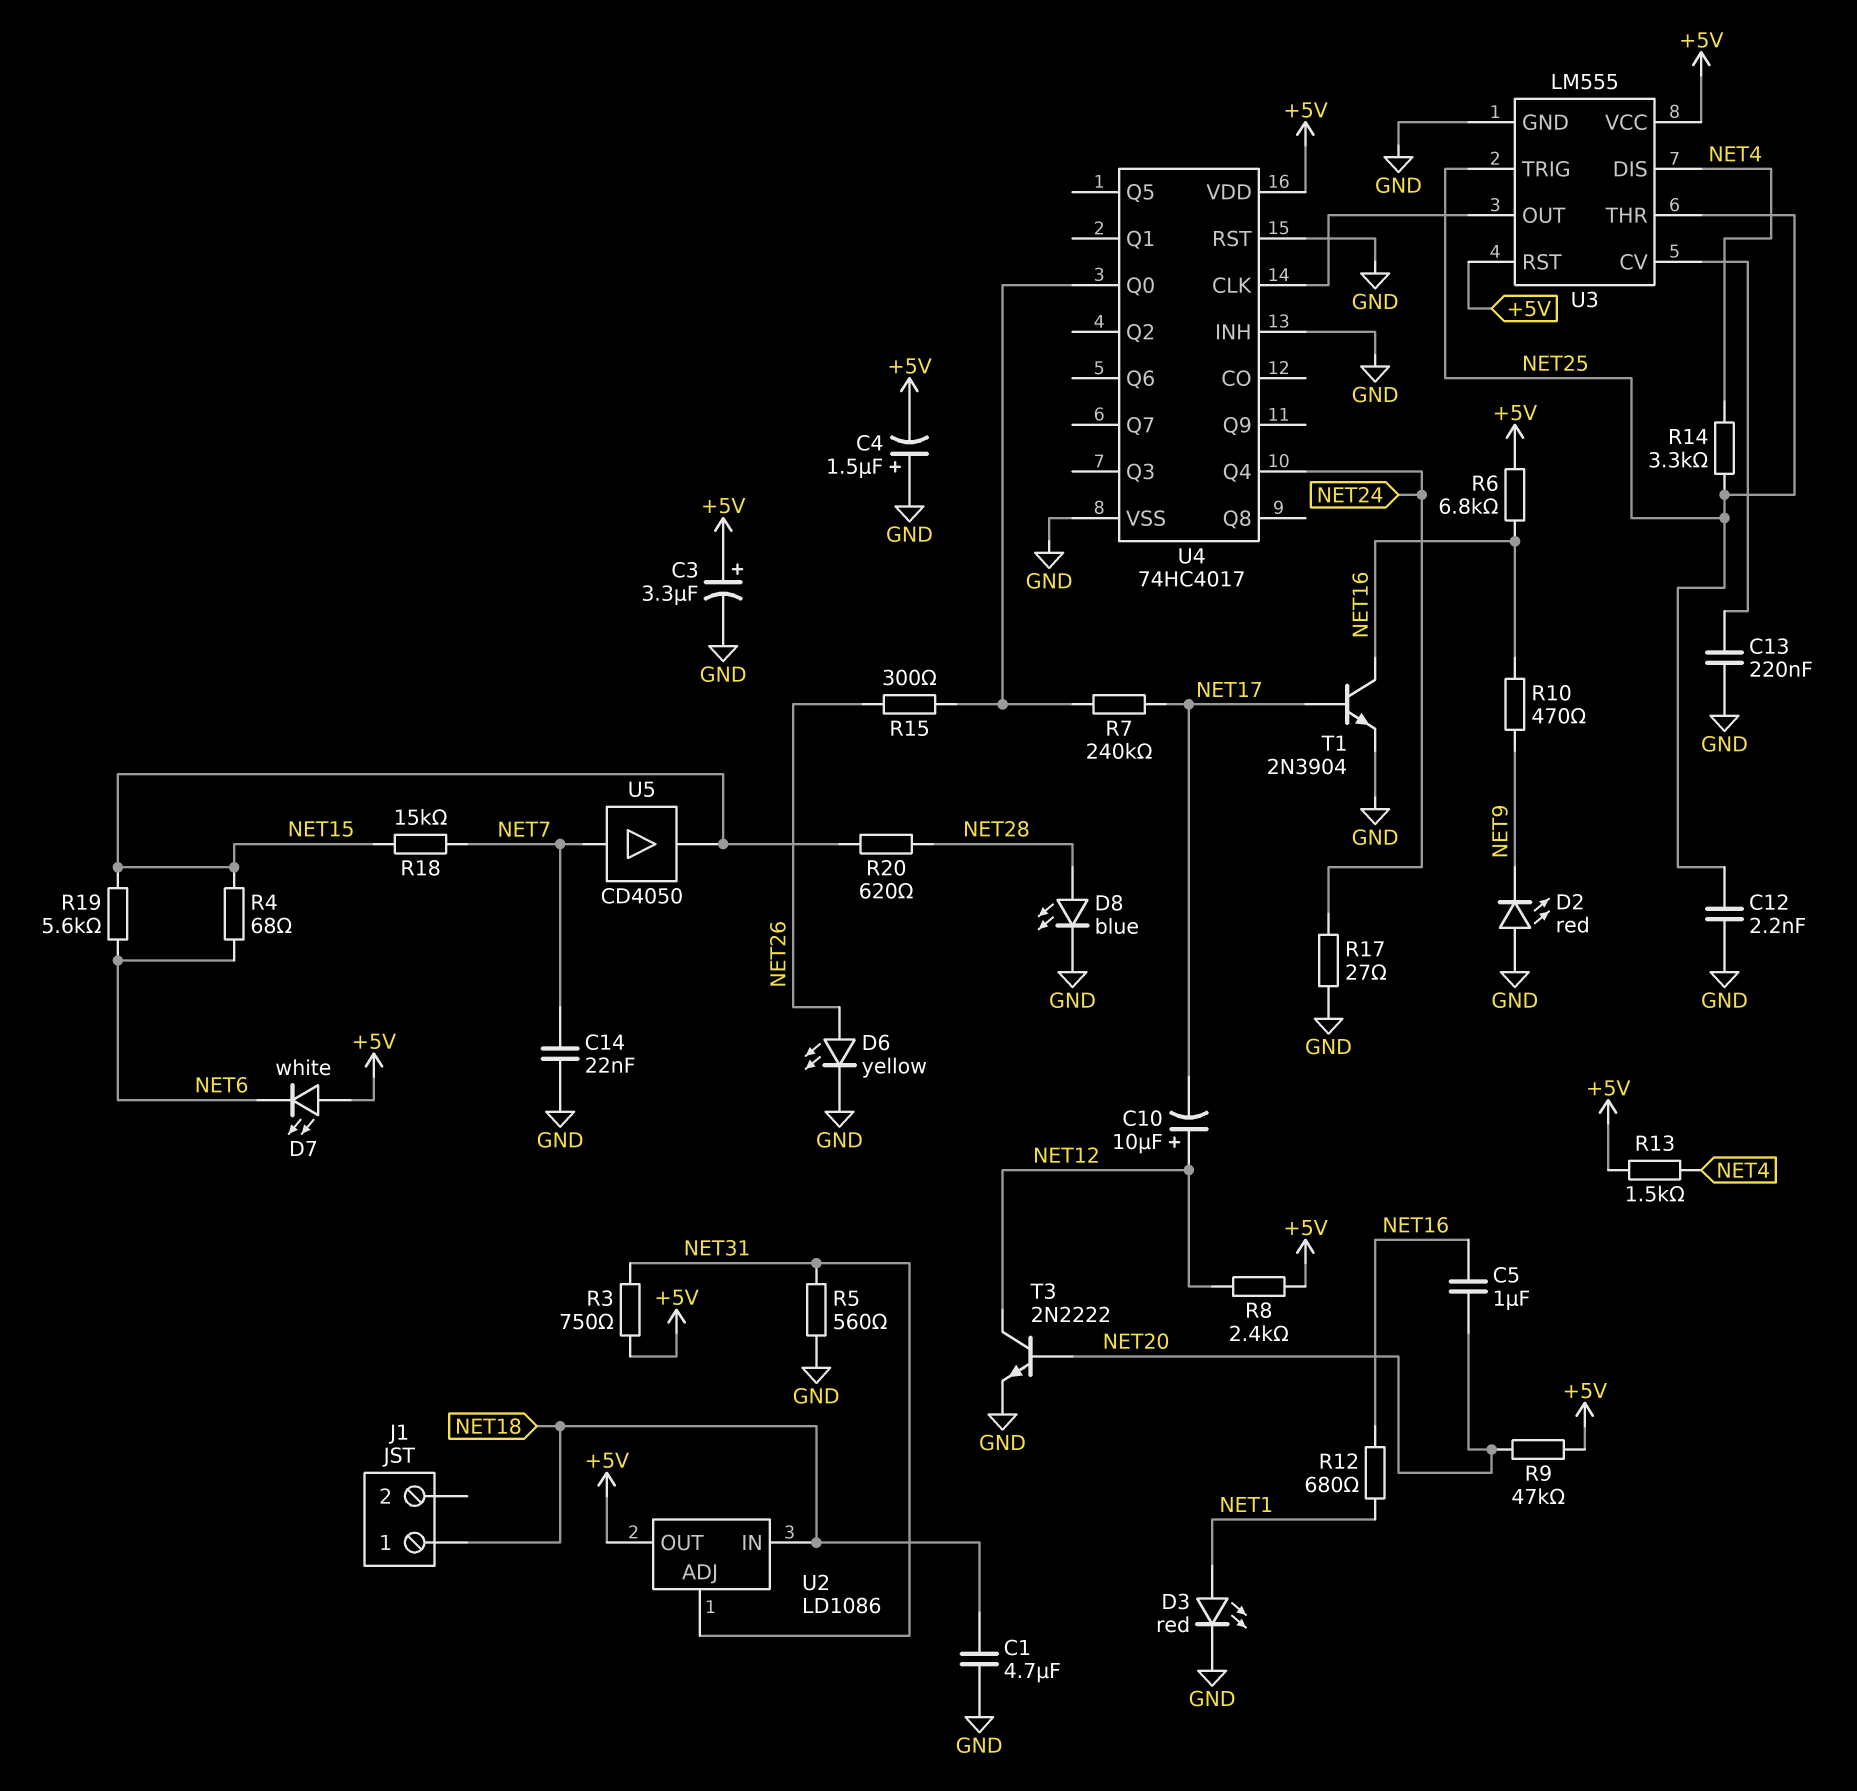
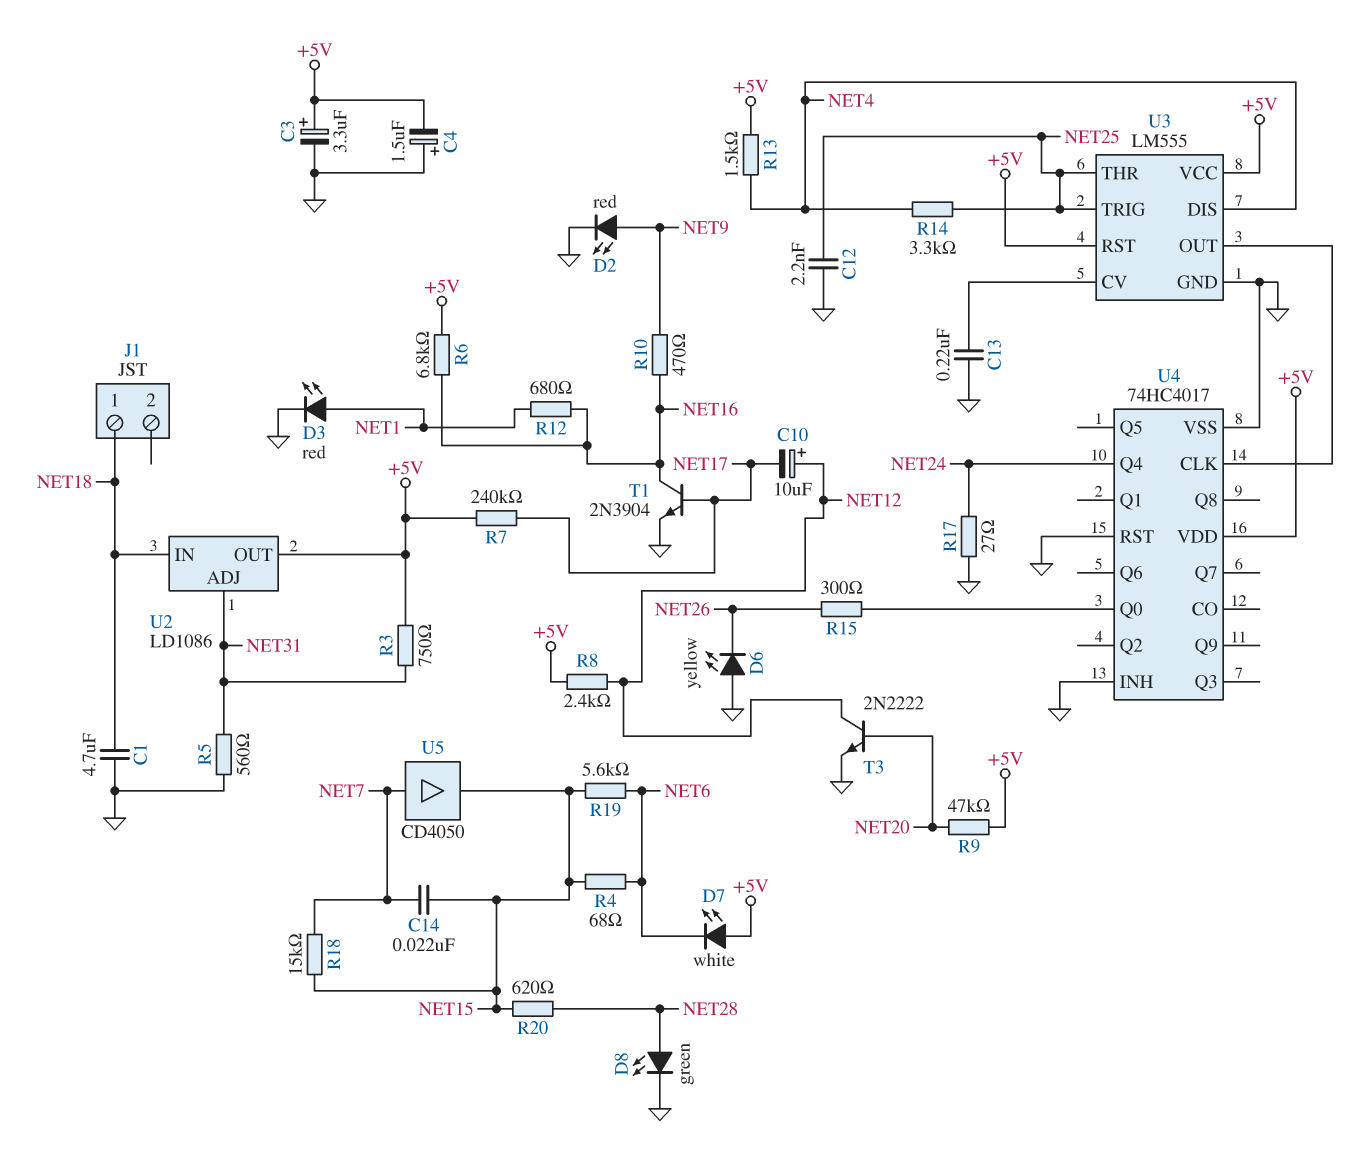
C5: 1uF (NET16, NET20) -> none
C14: 22nF (GND, NET7) -> 22nF (NET7, NET15)
D2: LED red (A GND, K NET9) -> LED red (A NET9, K GND)
D6: LED yellow (A NET26, K GND) -> LED yellow (A GND, K NET26)
D8: LED blue (A NET28, K GND) -> LED green (A NET28, K GND)
R7: 240k (NET17, U4/Q0) -> 240k (+5V, NET17)

